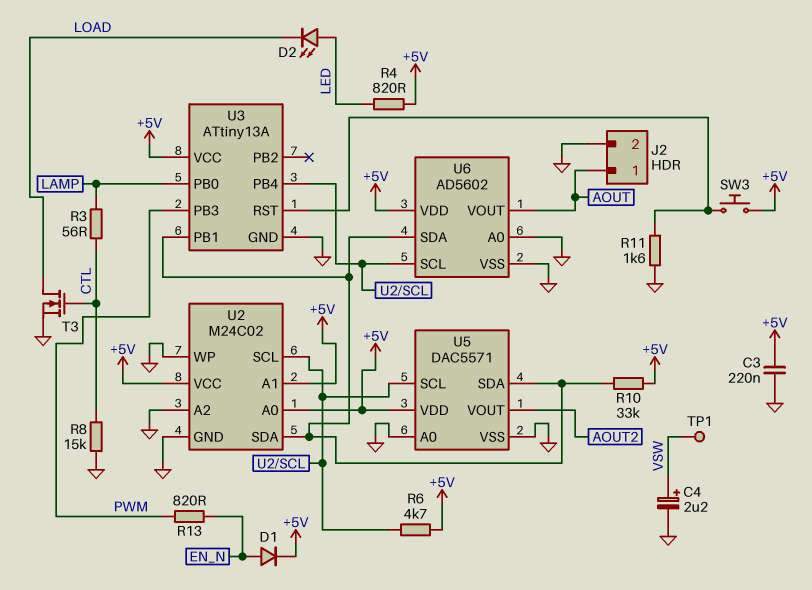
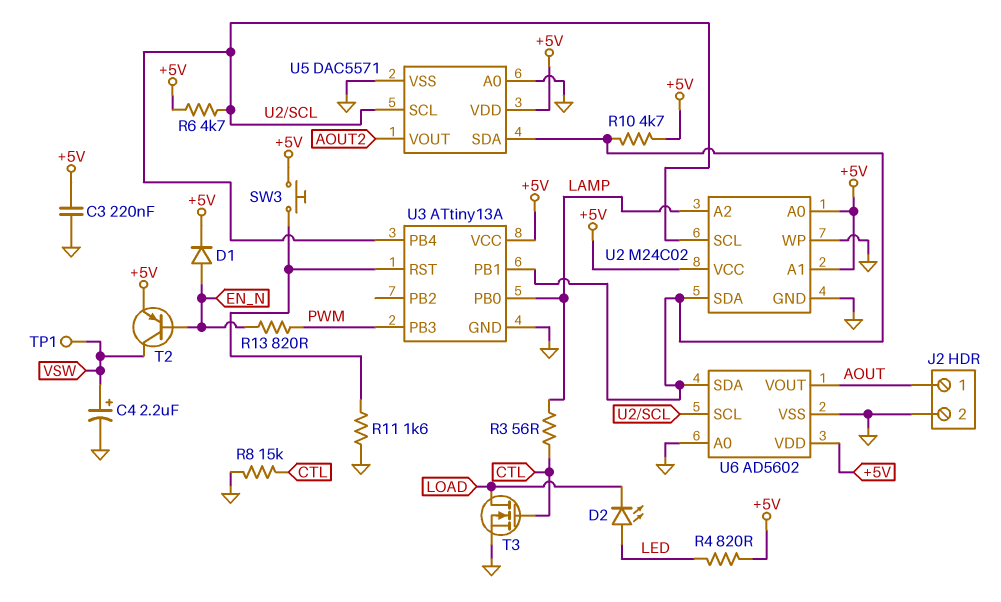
R10: 33k (+5V, U2/SDA) -> 4.7k (+5V, U2/SDA)
T2: none -> PNP (B EN_N, C VSW, E +5V)
U2 pin A2: GND -> LAMP

